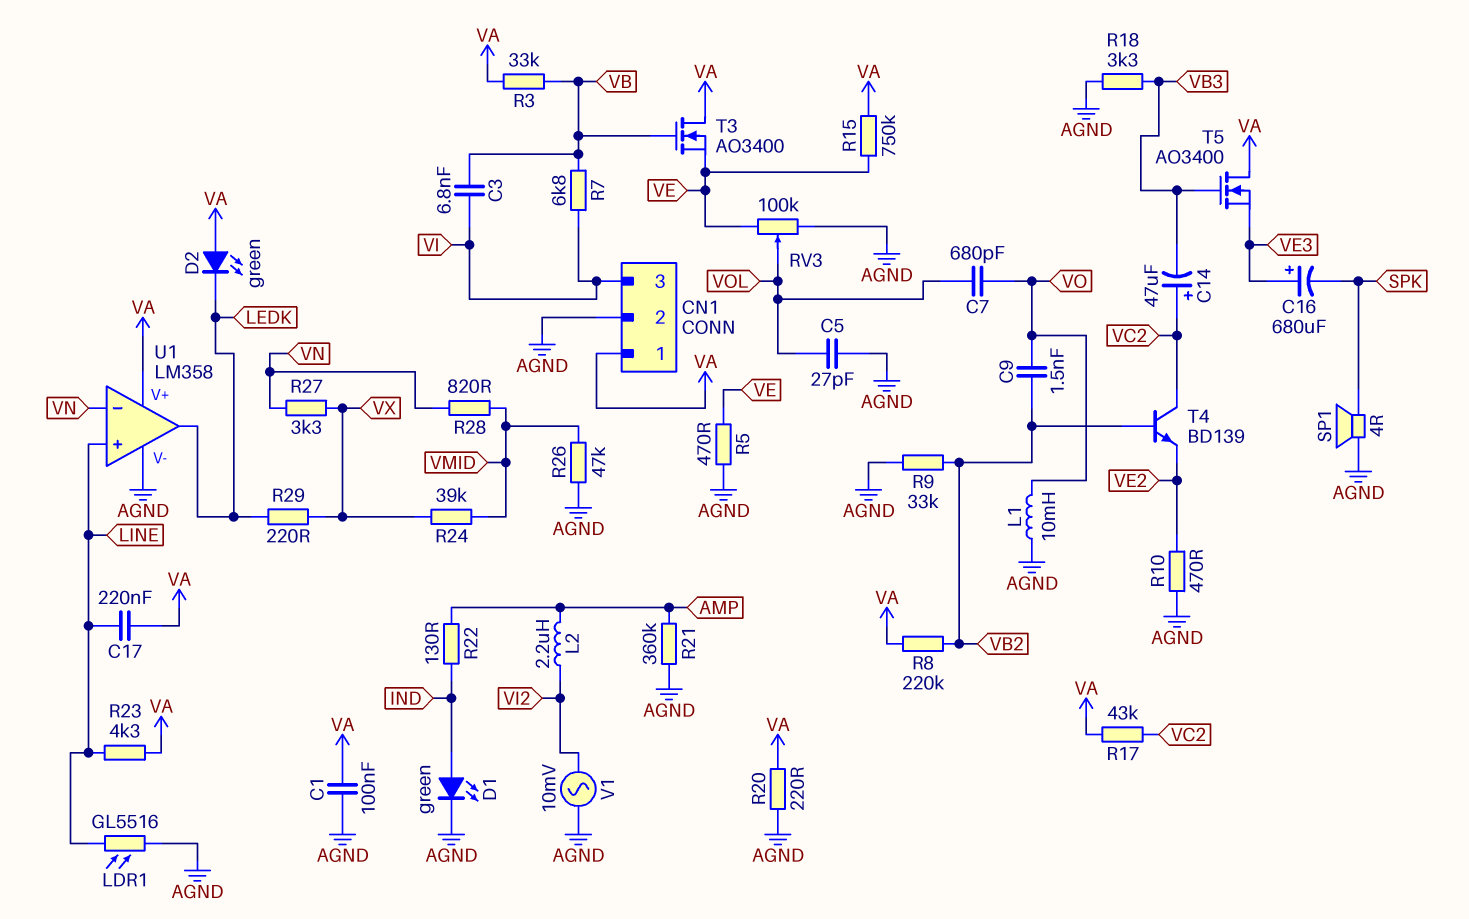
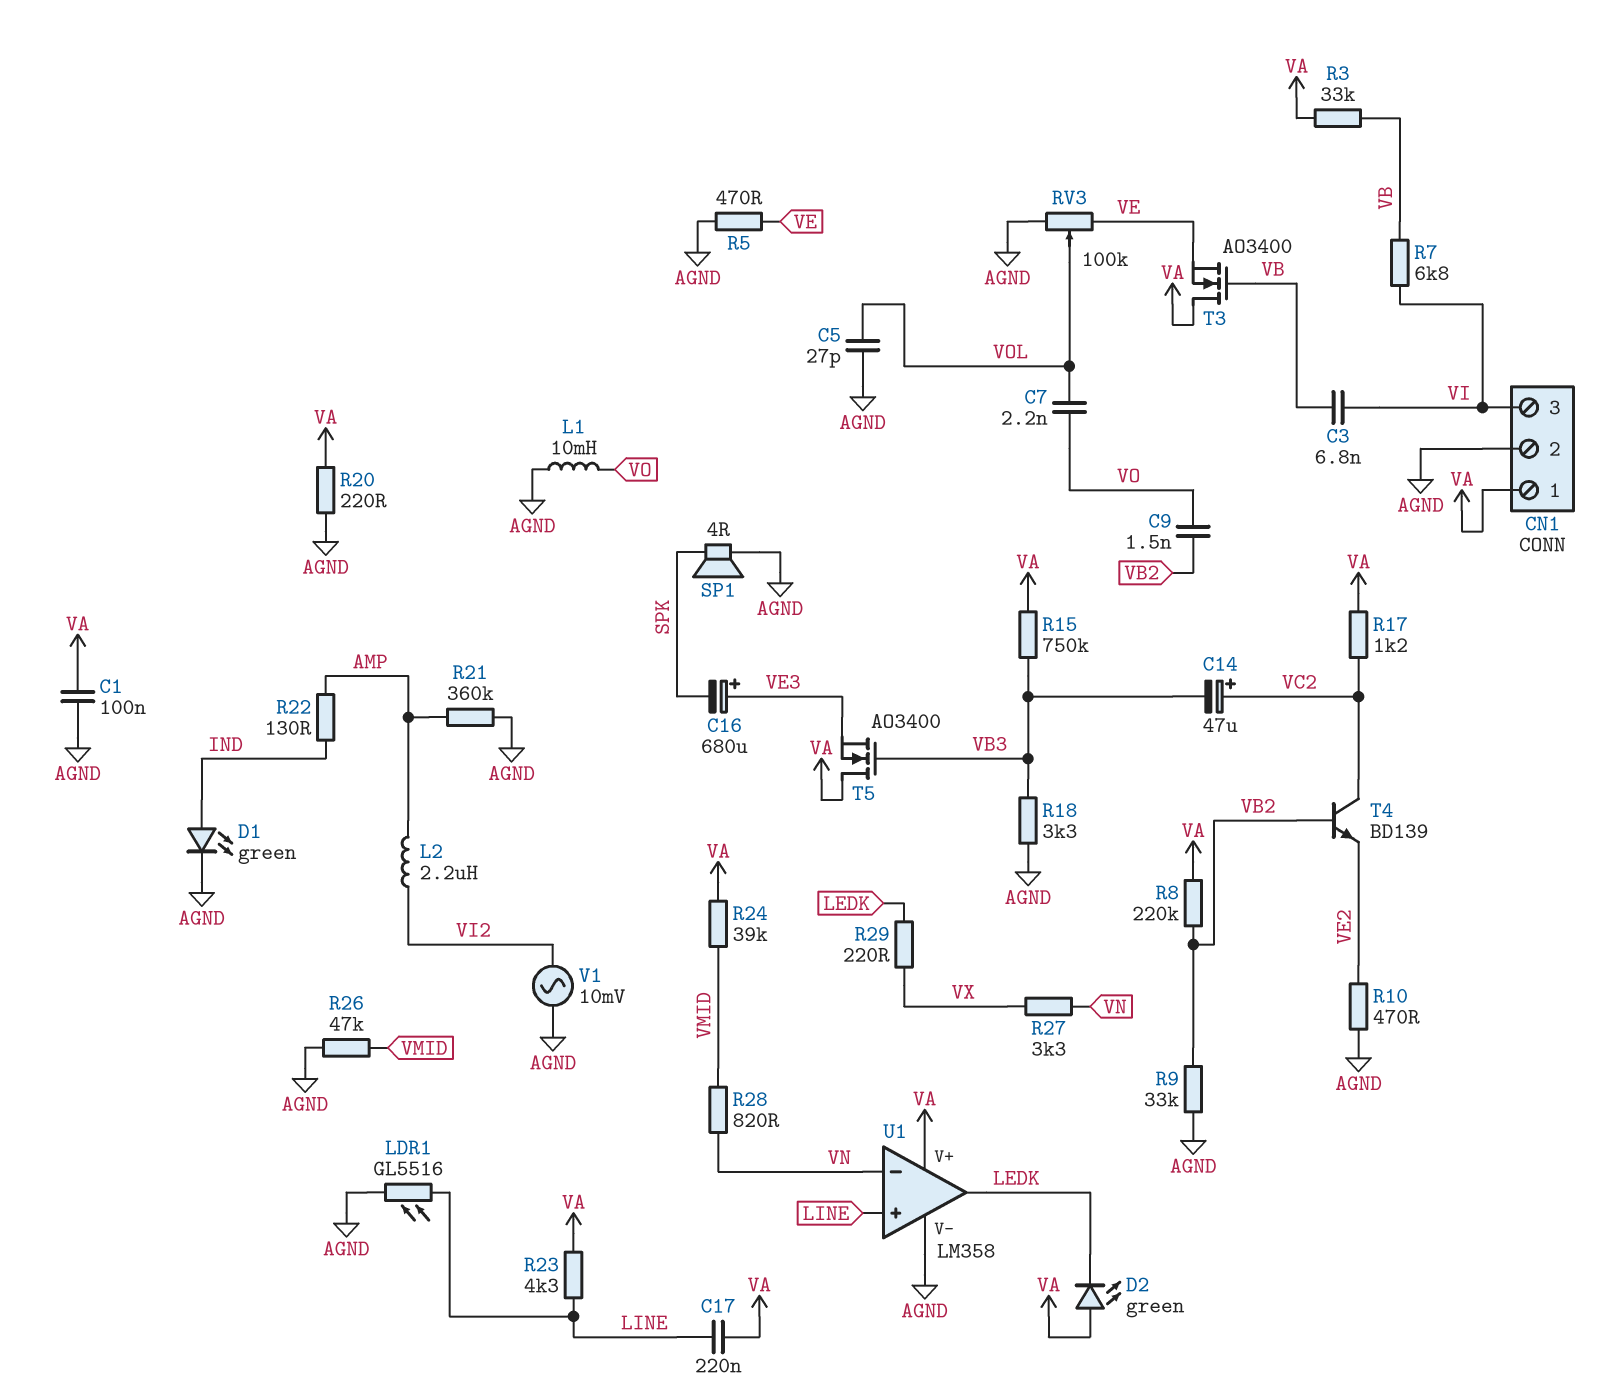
C7: 680pF (VO, VOL) -> 2.2nF (VO, VOL)
R15: 750k (VA, VE) -> 750k (VA, VB3)
R17: 43k (VA, VC2) -> 1.2k (VA, VC2)
R24: 39k (VMID, VX) -> 39k (VA, VMID)

